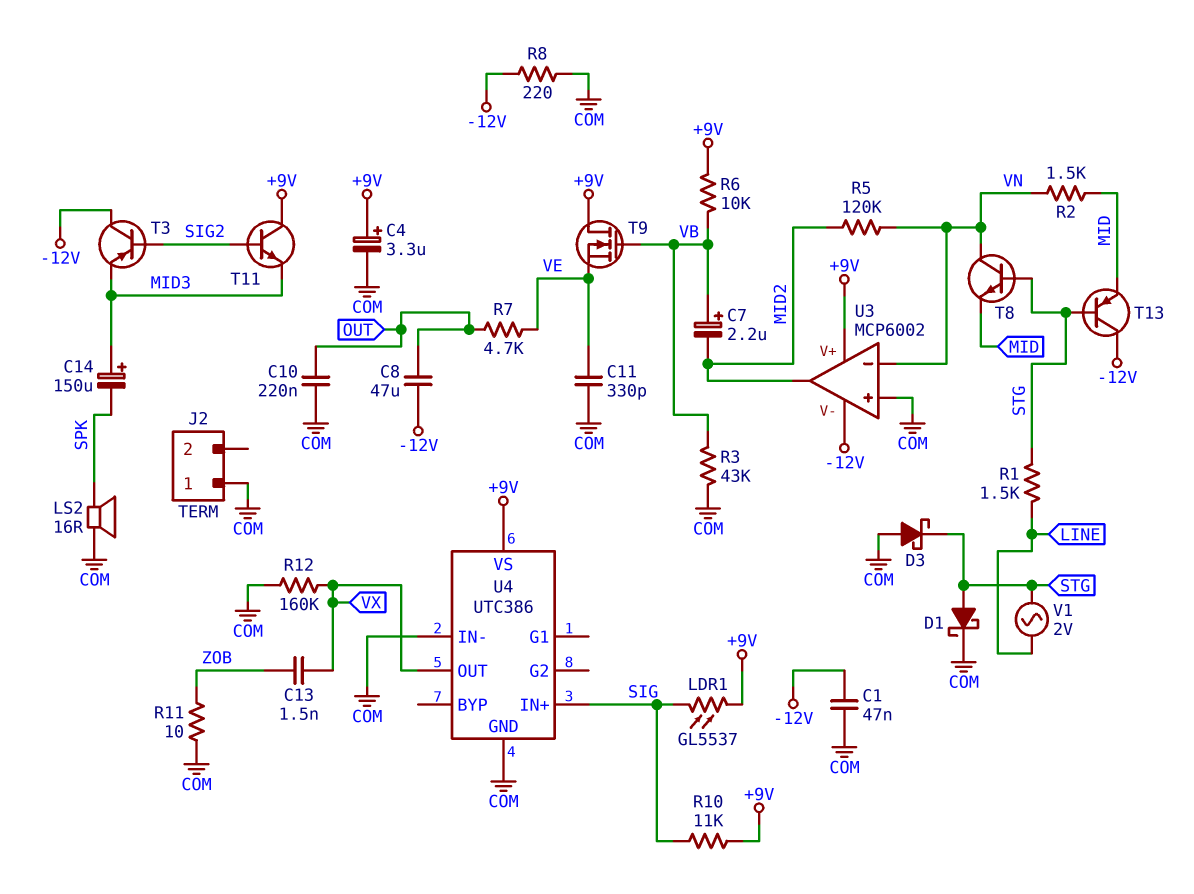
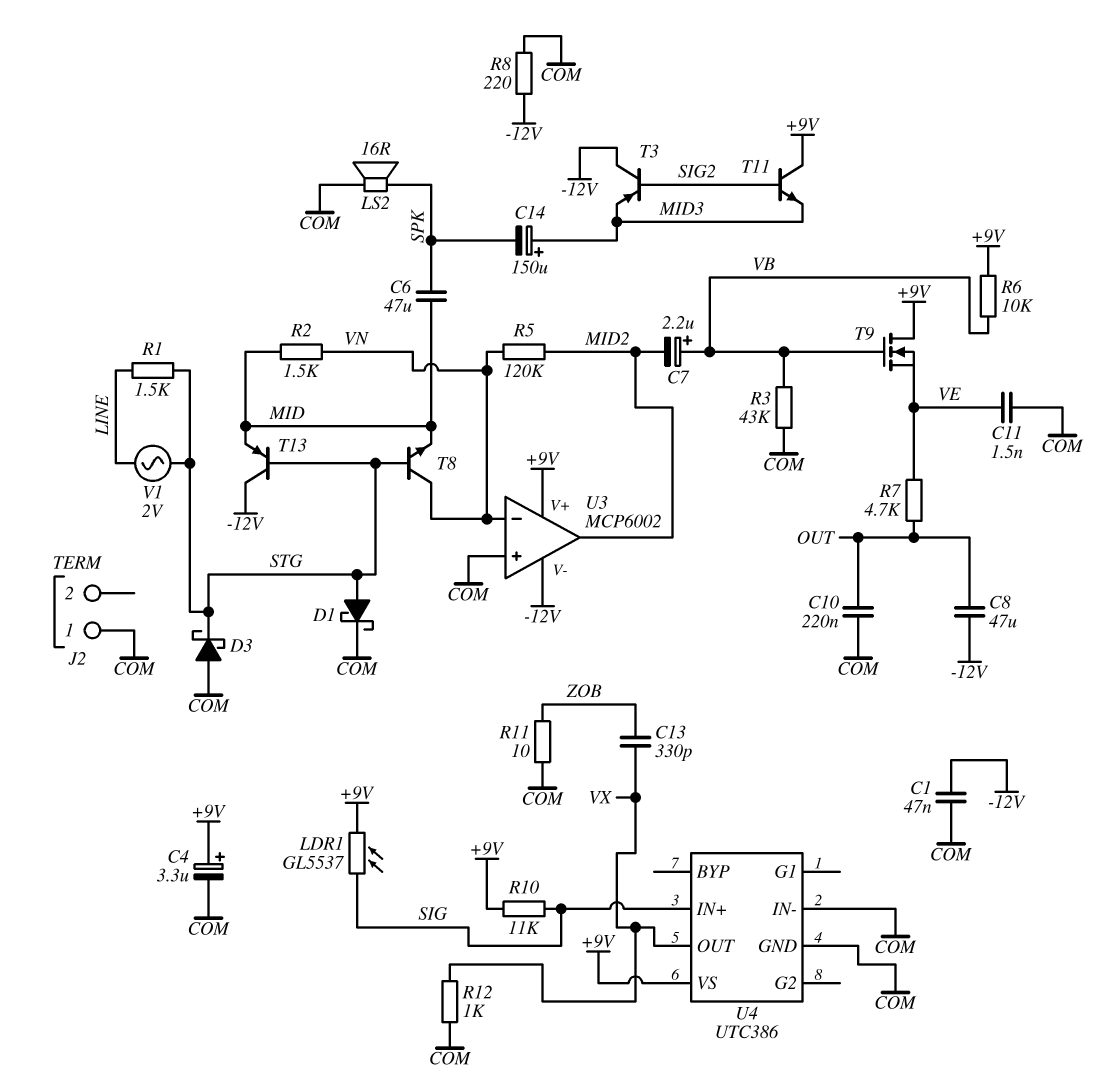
C6: none -> 47uF (MID, SPK)
C11: 330pF (COM, VE) -> 1.5nF (COM, VE)
C13: 1.5nF (VX, ZOB) -> 330pF (VX, ZOB)
R12: 160k (COM, VX) -> 1k (COM, VX)

